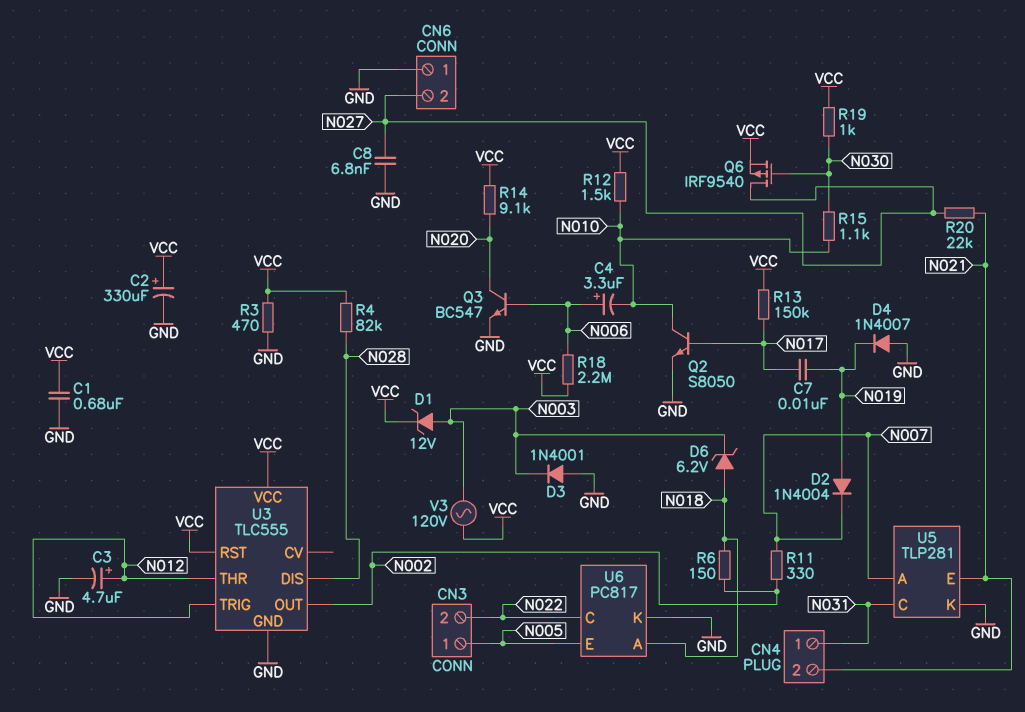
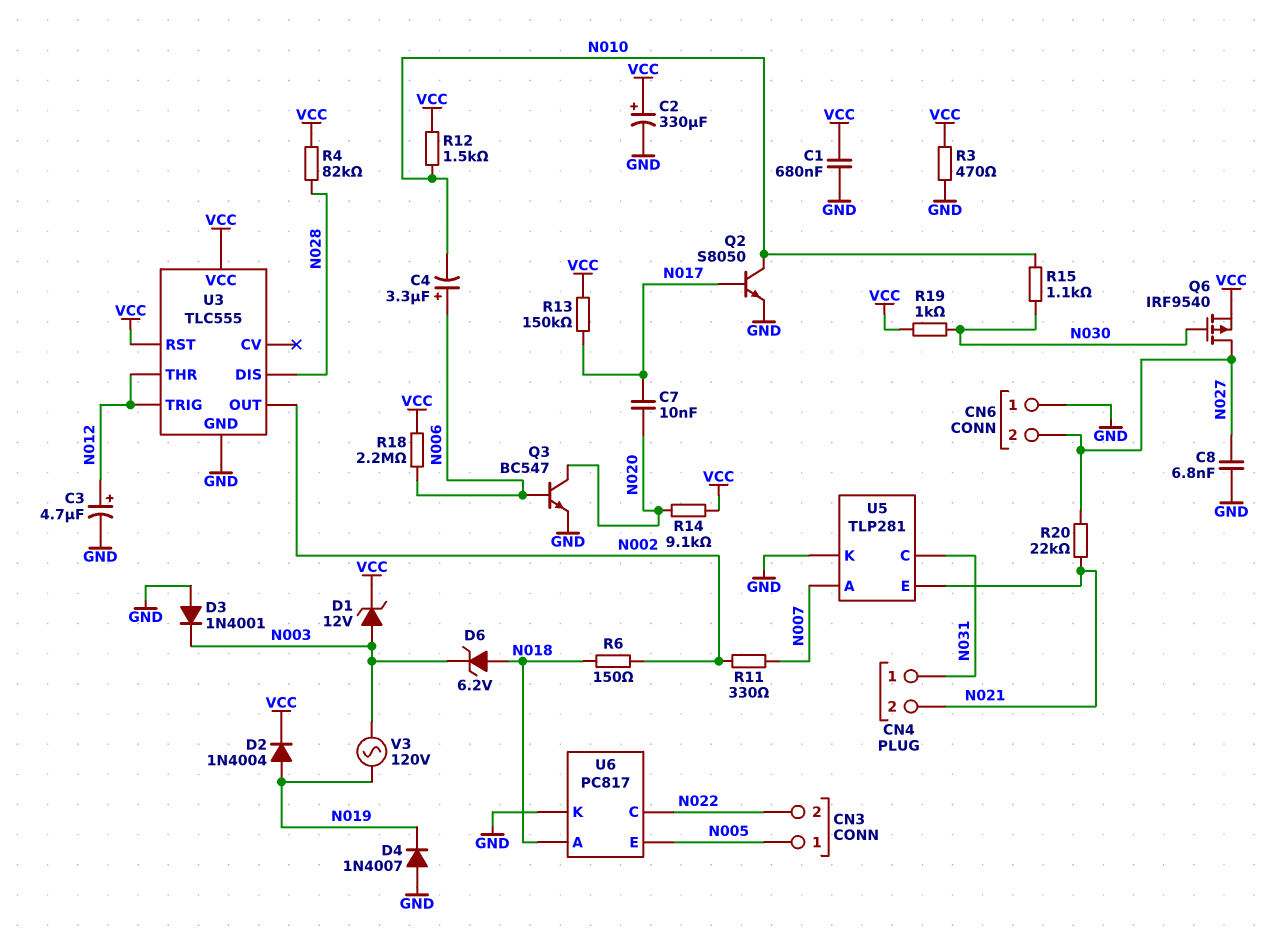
C7: 10nF (N017, N019) -> 10nF (N017, N020)
D2: diode 1N4004 (A N019, K N007) -> diode 1N4004 (A N019, K VCC)
V3: AC 120V (N003, VCC) -> AC 120V (N003, N019)

